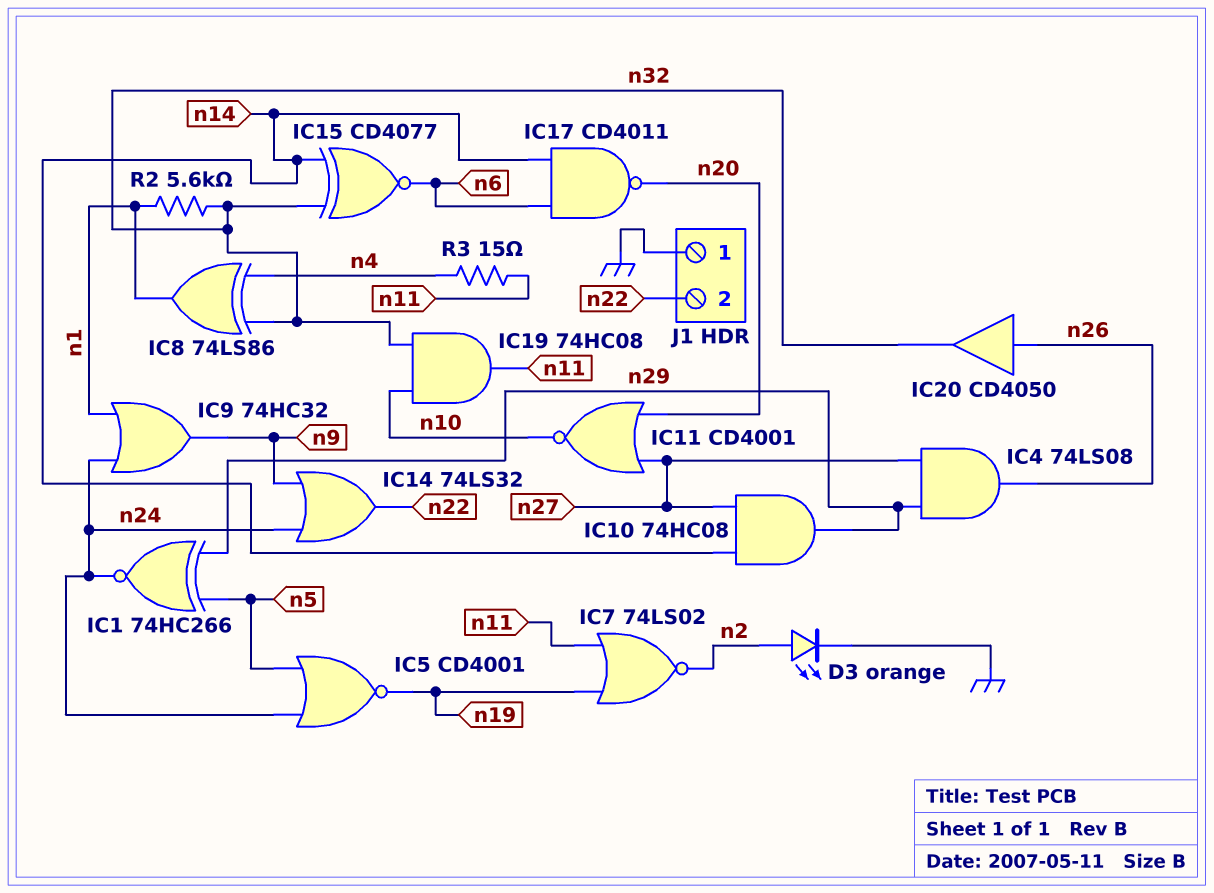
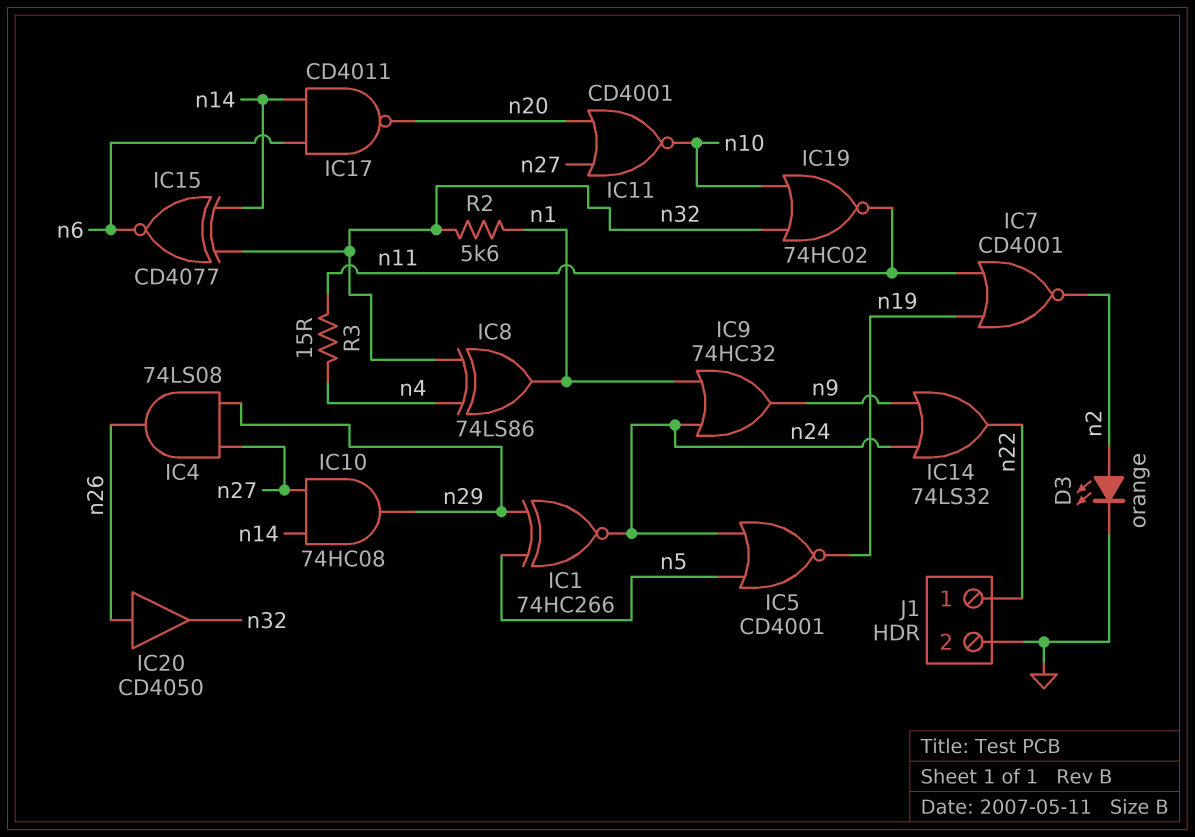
IC7: NOR 74LS02 (in n11, in n19, out n2) -> NOR CD4001 (in n11, in n19, out n2)
IC19: AND 74HC08 (in n10, in n32, out n11) -> NOR 74HC02 (in n10, in n32, out n11)
J1 pin 1: GND -> n22
J1 pin 2: n22 -> GND

